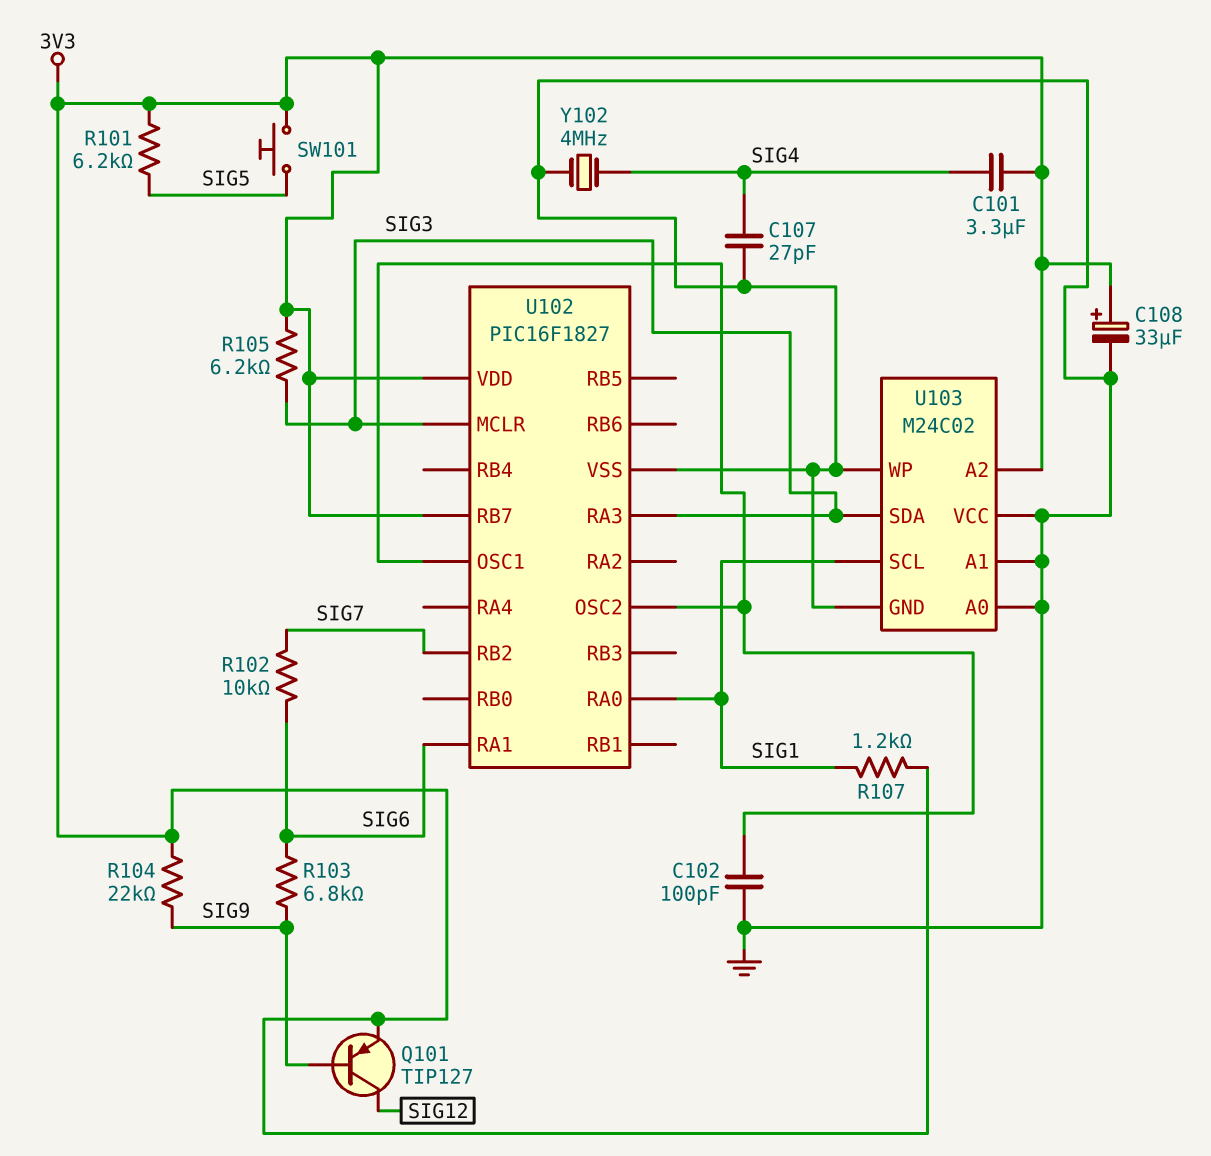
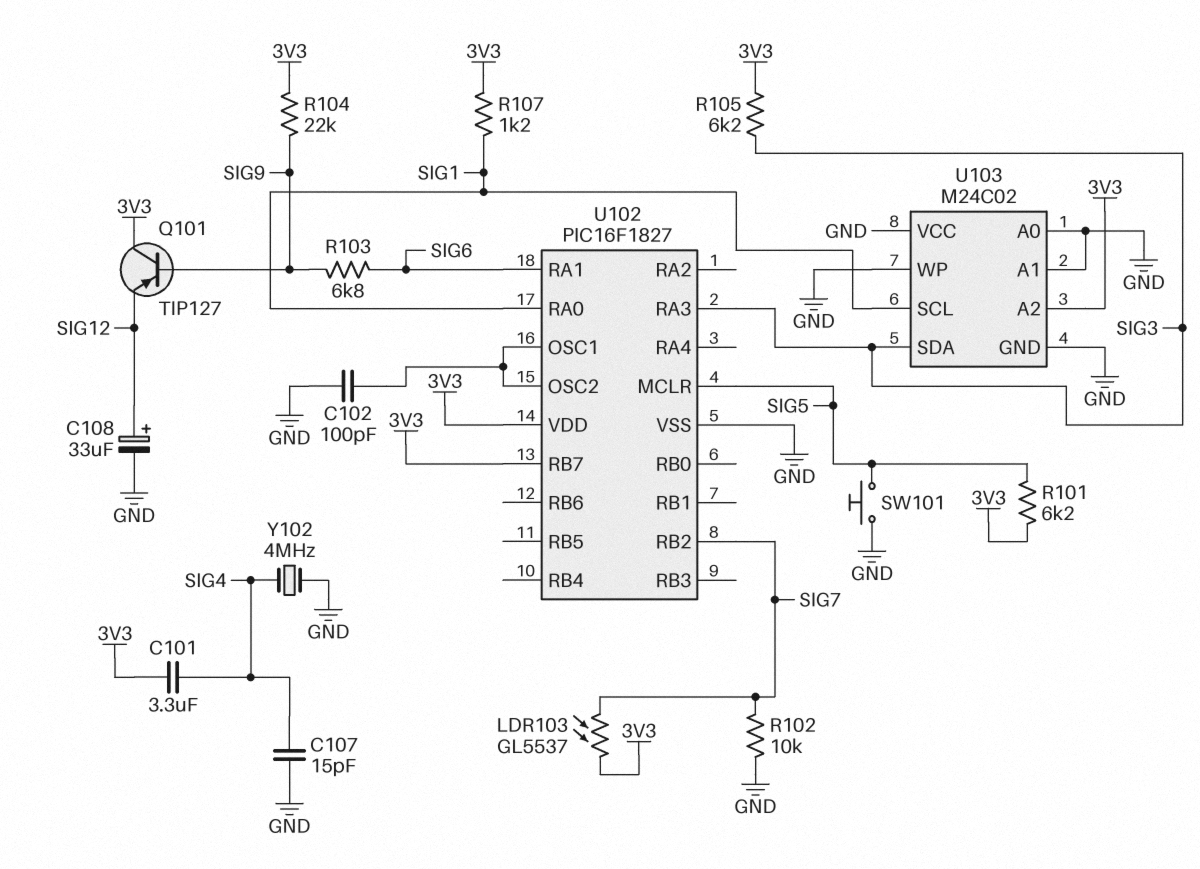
C107: 27pF (GND, SIG4) -> 15pF (GND, SIG4)
C108: 33uF (plus 3V3, minus GND) -> 33uF (plus SIG12, minus GND)
LDR103: none -> GL5537 (3V3, SIG7)
Q101: PNP TIP127 (B SIG9, C SIG12, E 3V3) -> PNP TIP127 (B SIG9, C 3V3, E SIG12)
R102: 10k (SIG6, SIG7) -> 10k (GND, SIG7)
SW101: button (3V3, SIG5) -> button (GND, SIG5)
U102 pin MCLR: SIG3 -> SIG5

